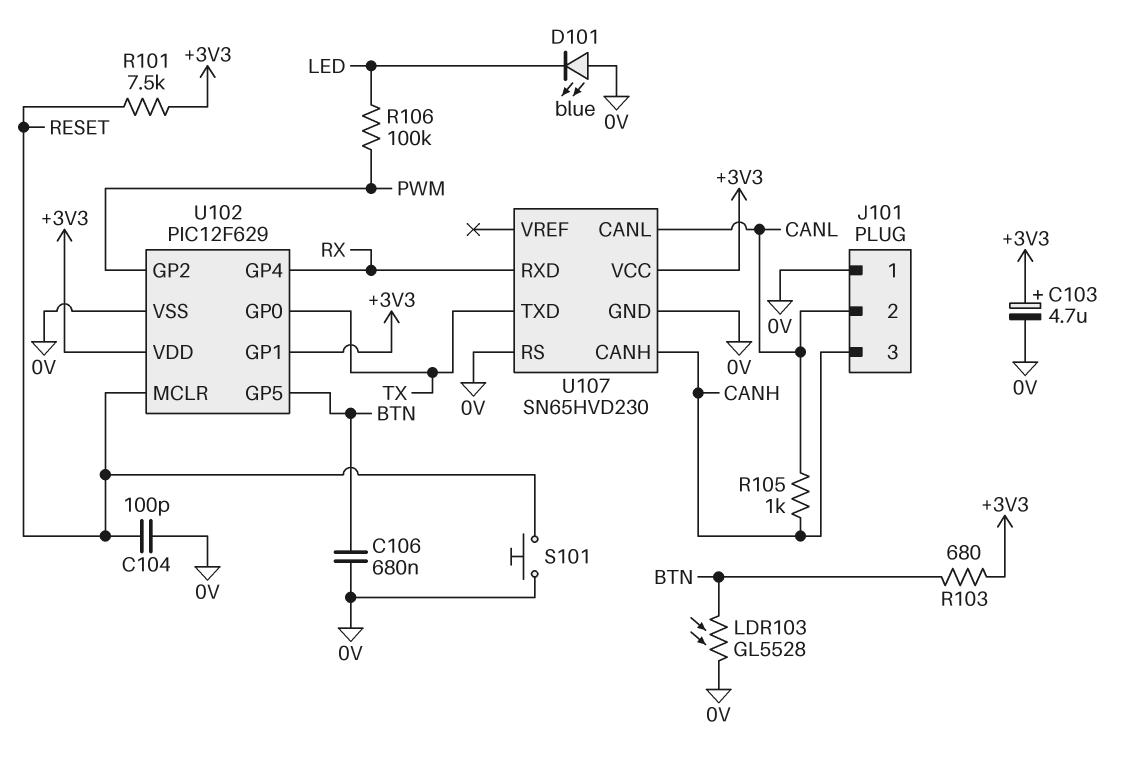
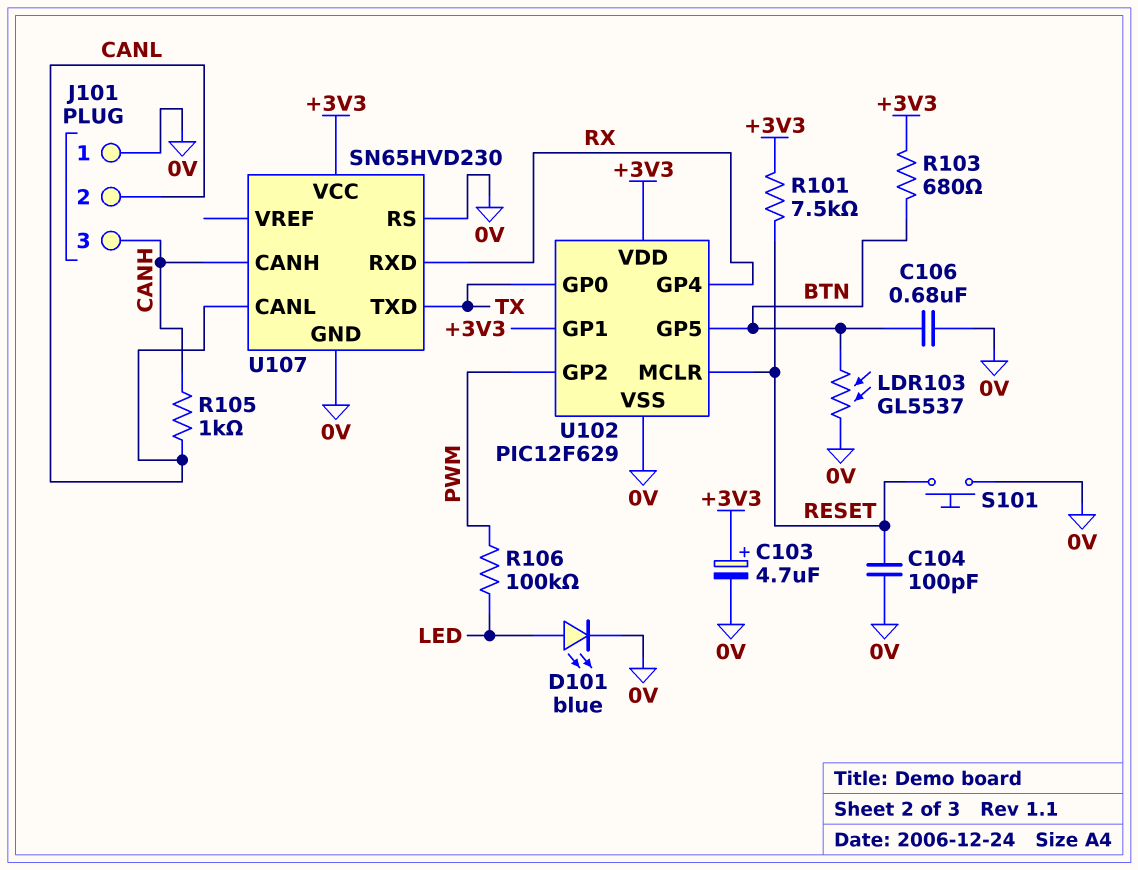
D101: LED blue (A 0V, K LED) -> LED blue (A LED, K 0V)
LDR103: GL5528 (0V, BTN) -> GL5537 (0V, BTN)

